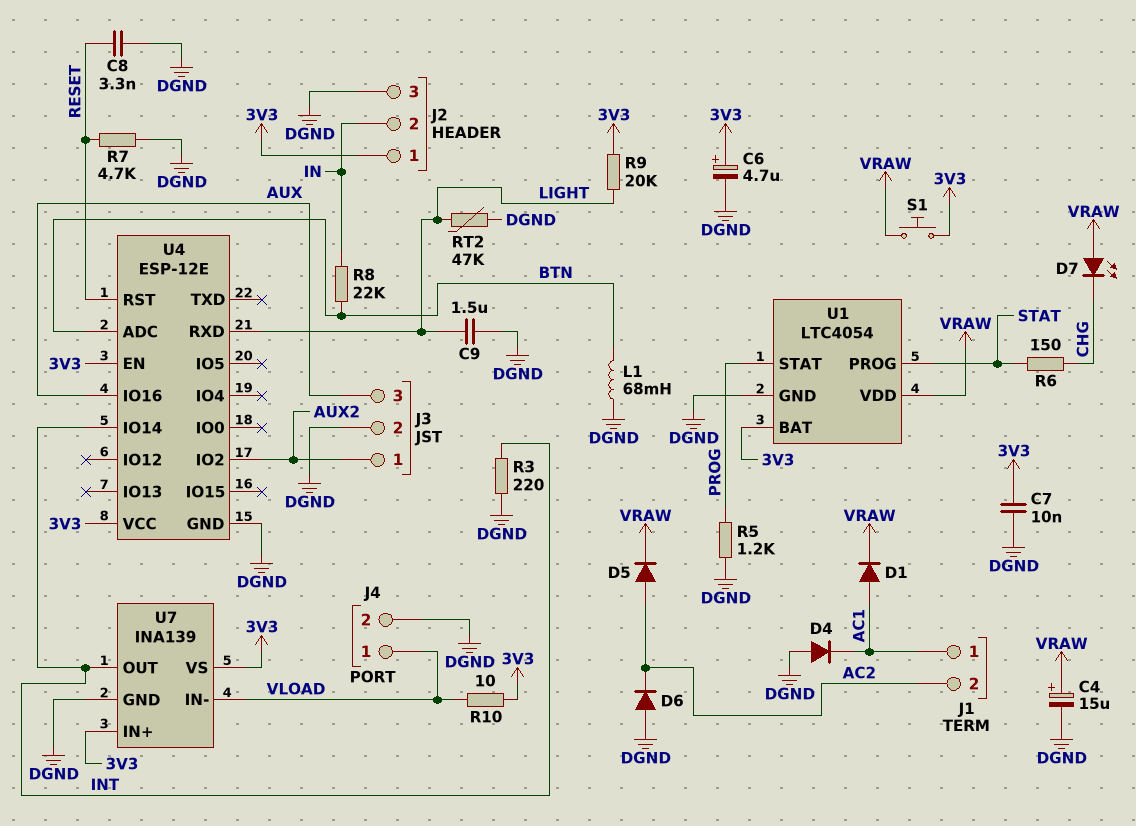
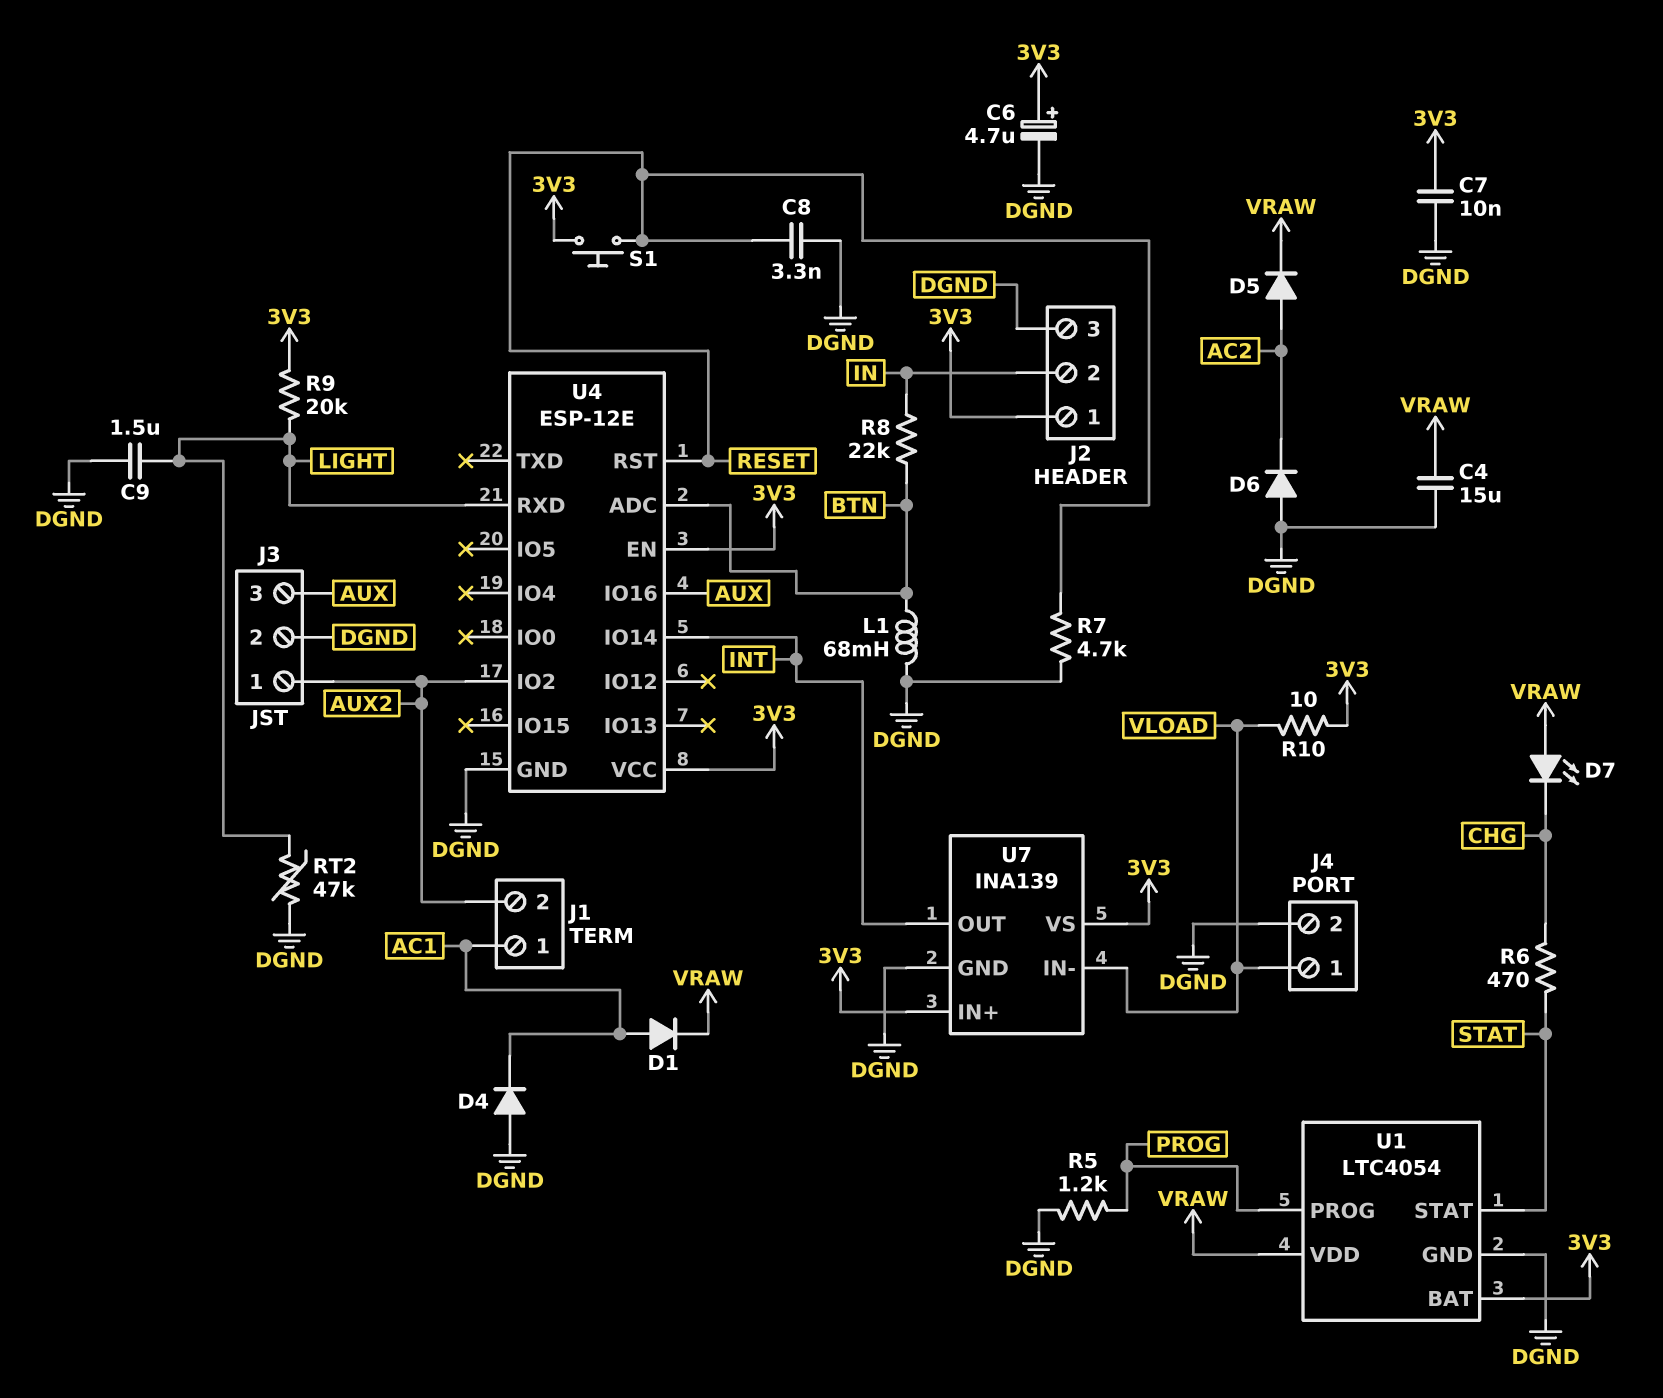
C4: 15uF (plus VRAW, minus DGND) -> 15uF (DGND, VRAW)
J1 pin 2: AC2 -> AUX2
R3: 220 (DGND, INT) -> none
R6: 150 (CHG, STAT) -> 470 (CHG, STAT)
S1: button (3V3, VRAW) -> button (3V3, RESET)
U1 pin PROG: STAT -> PROG
U1 pin STAT: PROG -> STAT

